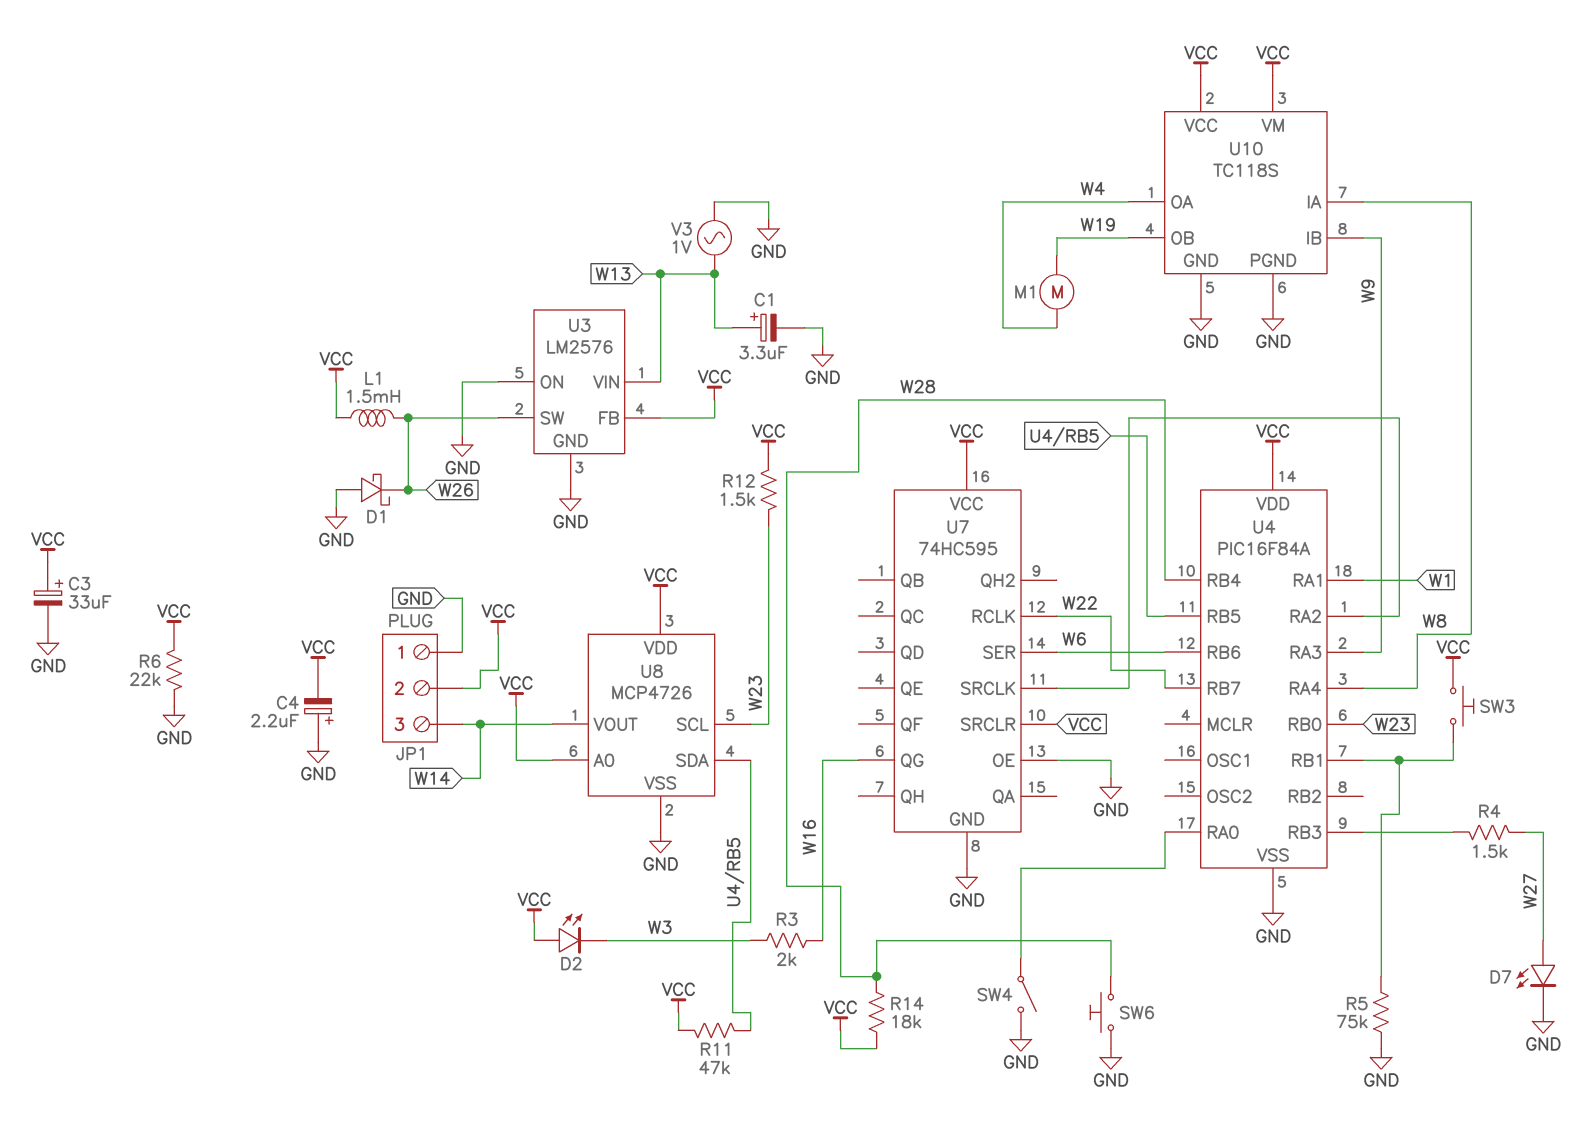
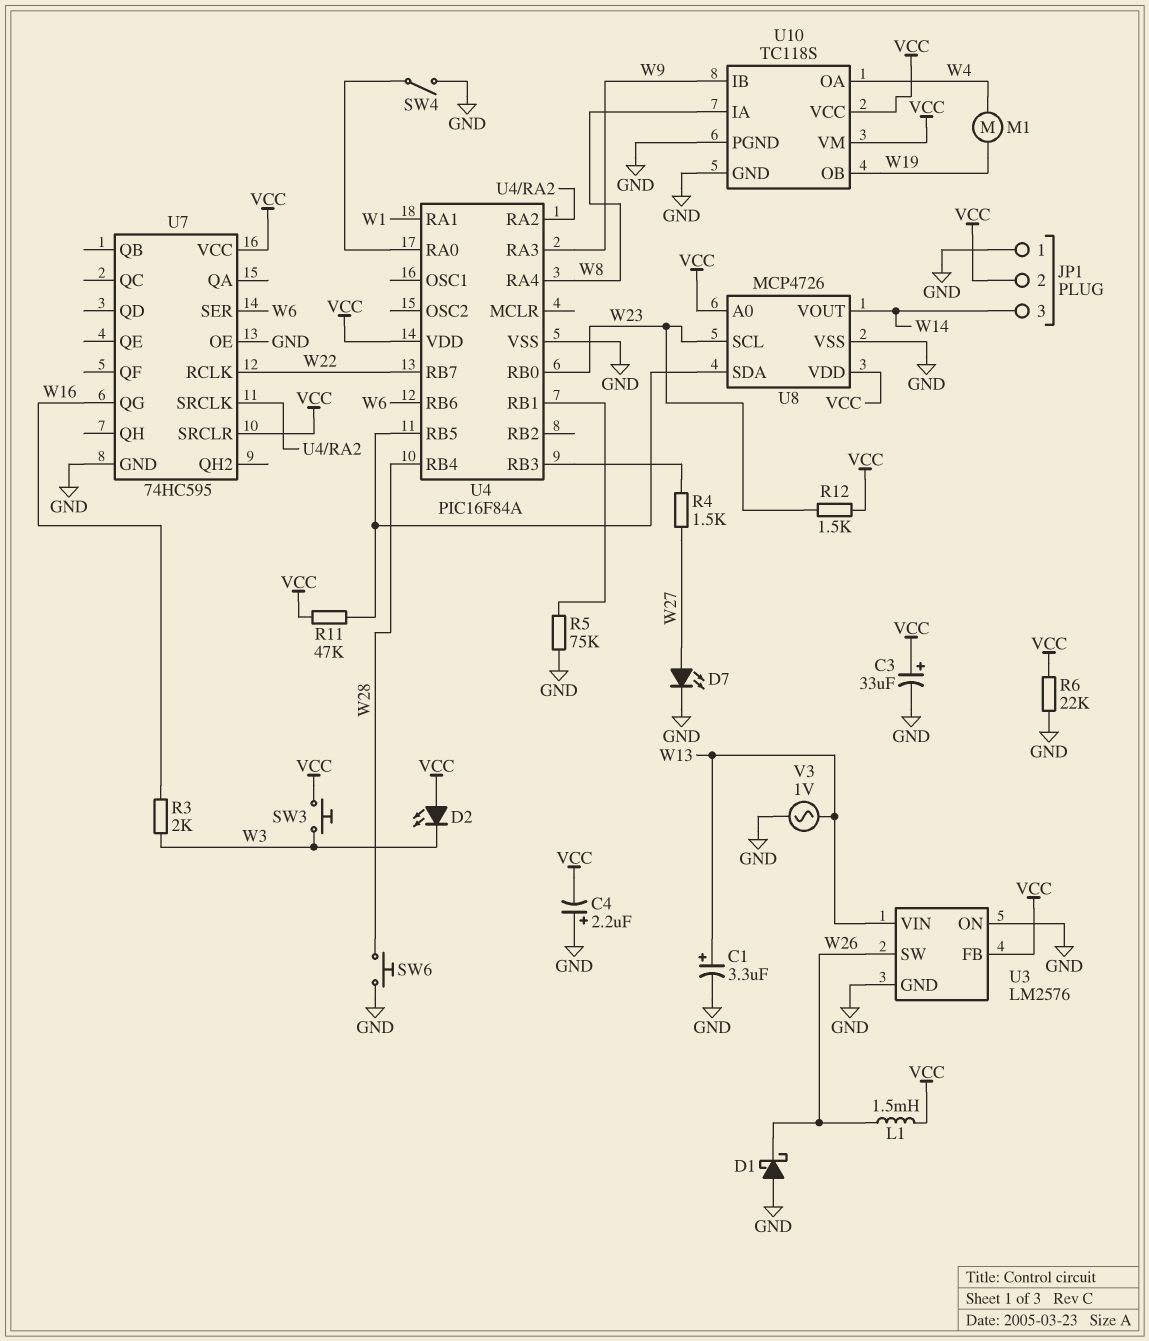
R14: 18k (VCC, W28) -> none
SW3: button (U4/RB1, VCC) -> button (VCC, W3)

